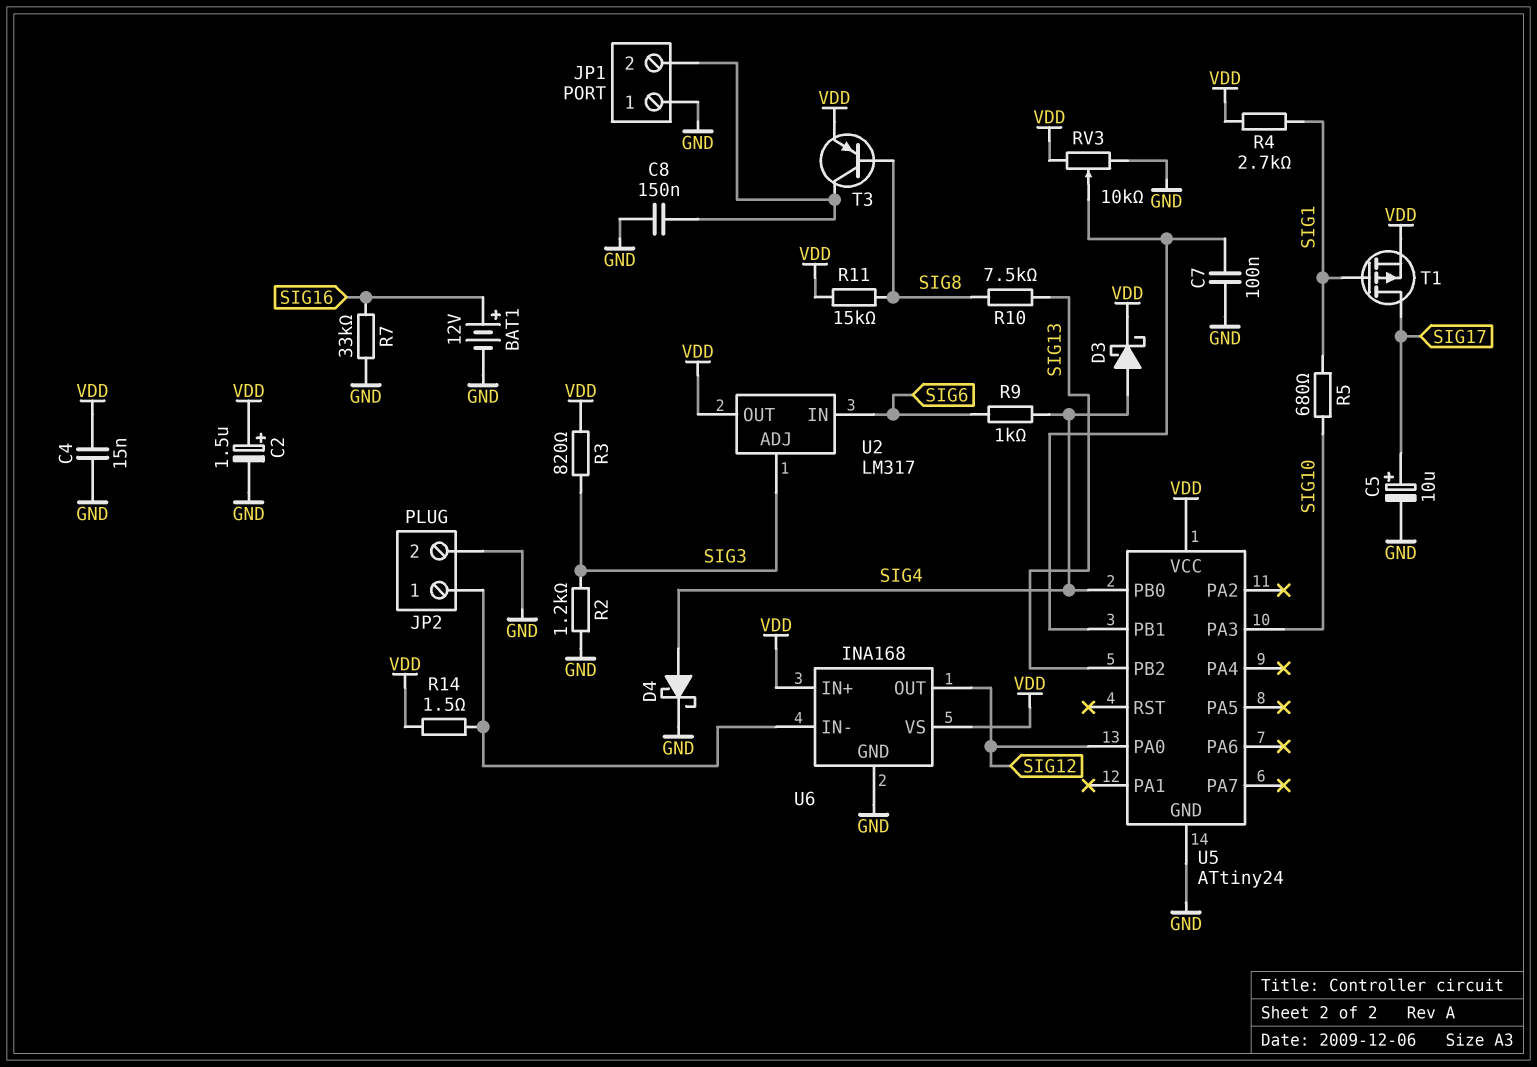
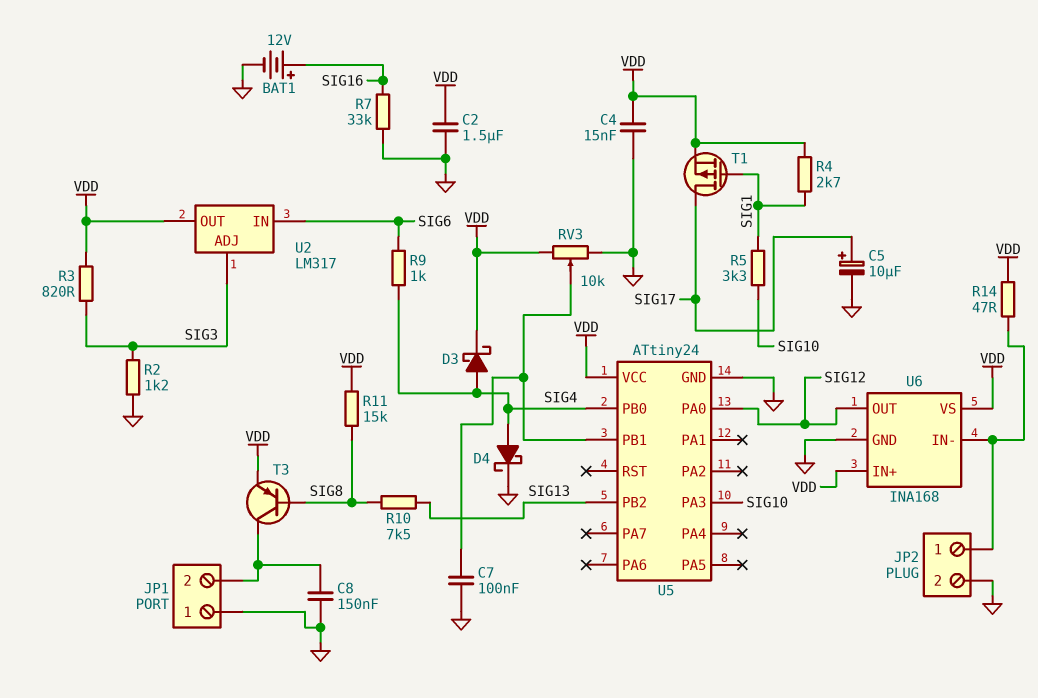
C2: 1.5uF (plus VDD, minus GND) -> 1.5uF (GND, VDD)
R5: 680 (SIG1, SIG10) -> 3.3k (SIG1, SIG10)
R14: 1.5 (JP2/1, VDD) -> 47 (JP2/1, VDD)

